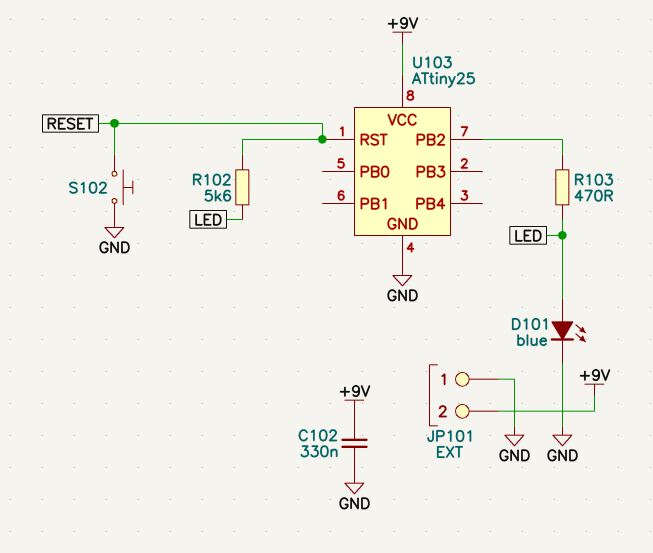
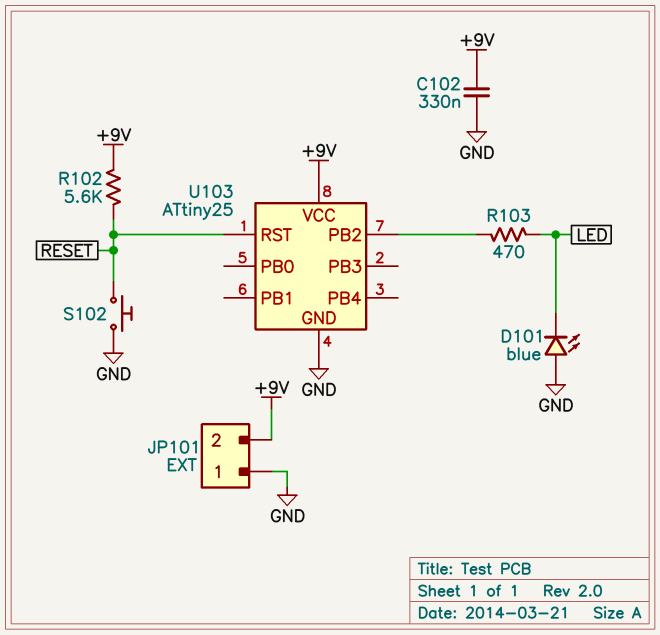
D101: LED blue (A LED, K GND) -> LED blue (A GND, K LED)
R102: 5.6k (LED, RESET) -> 5.6k (+9V, RESET)

